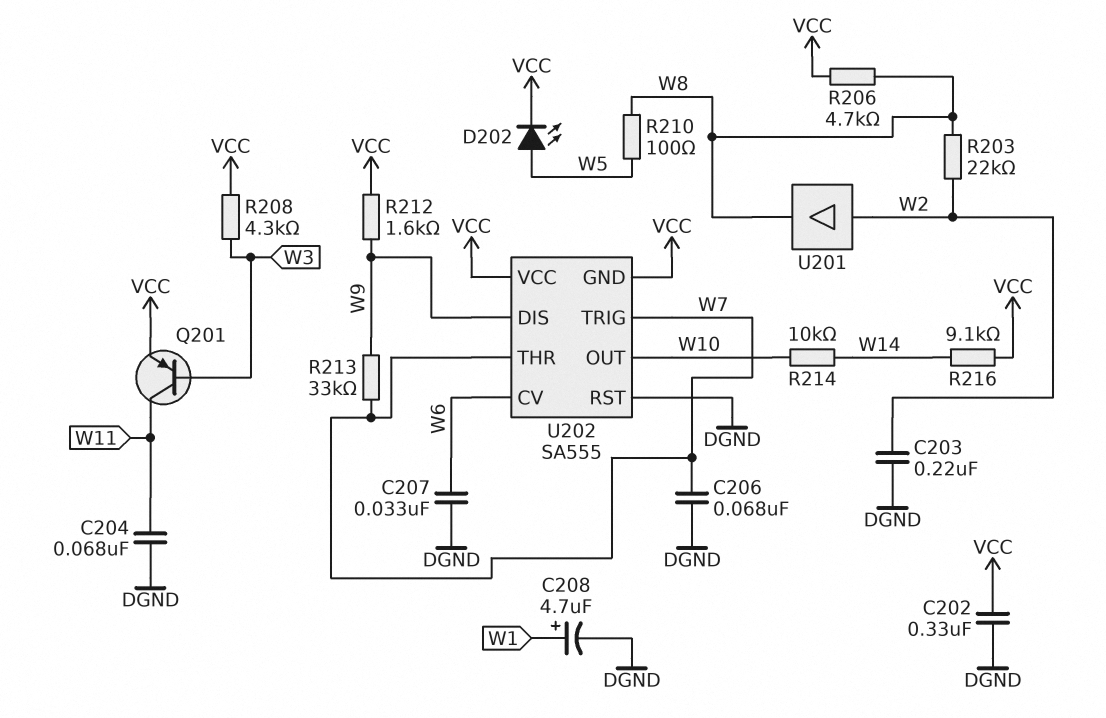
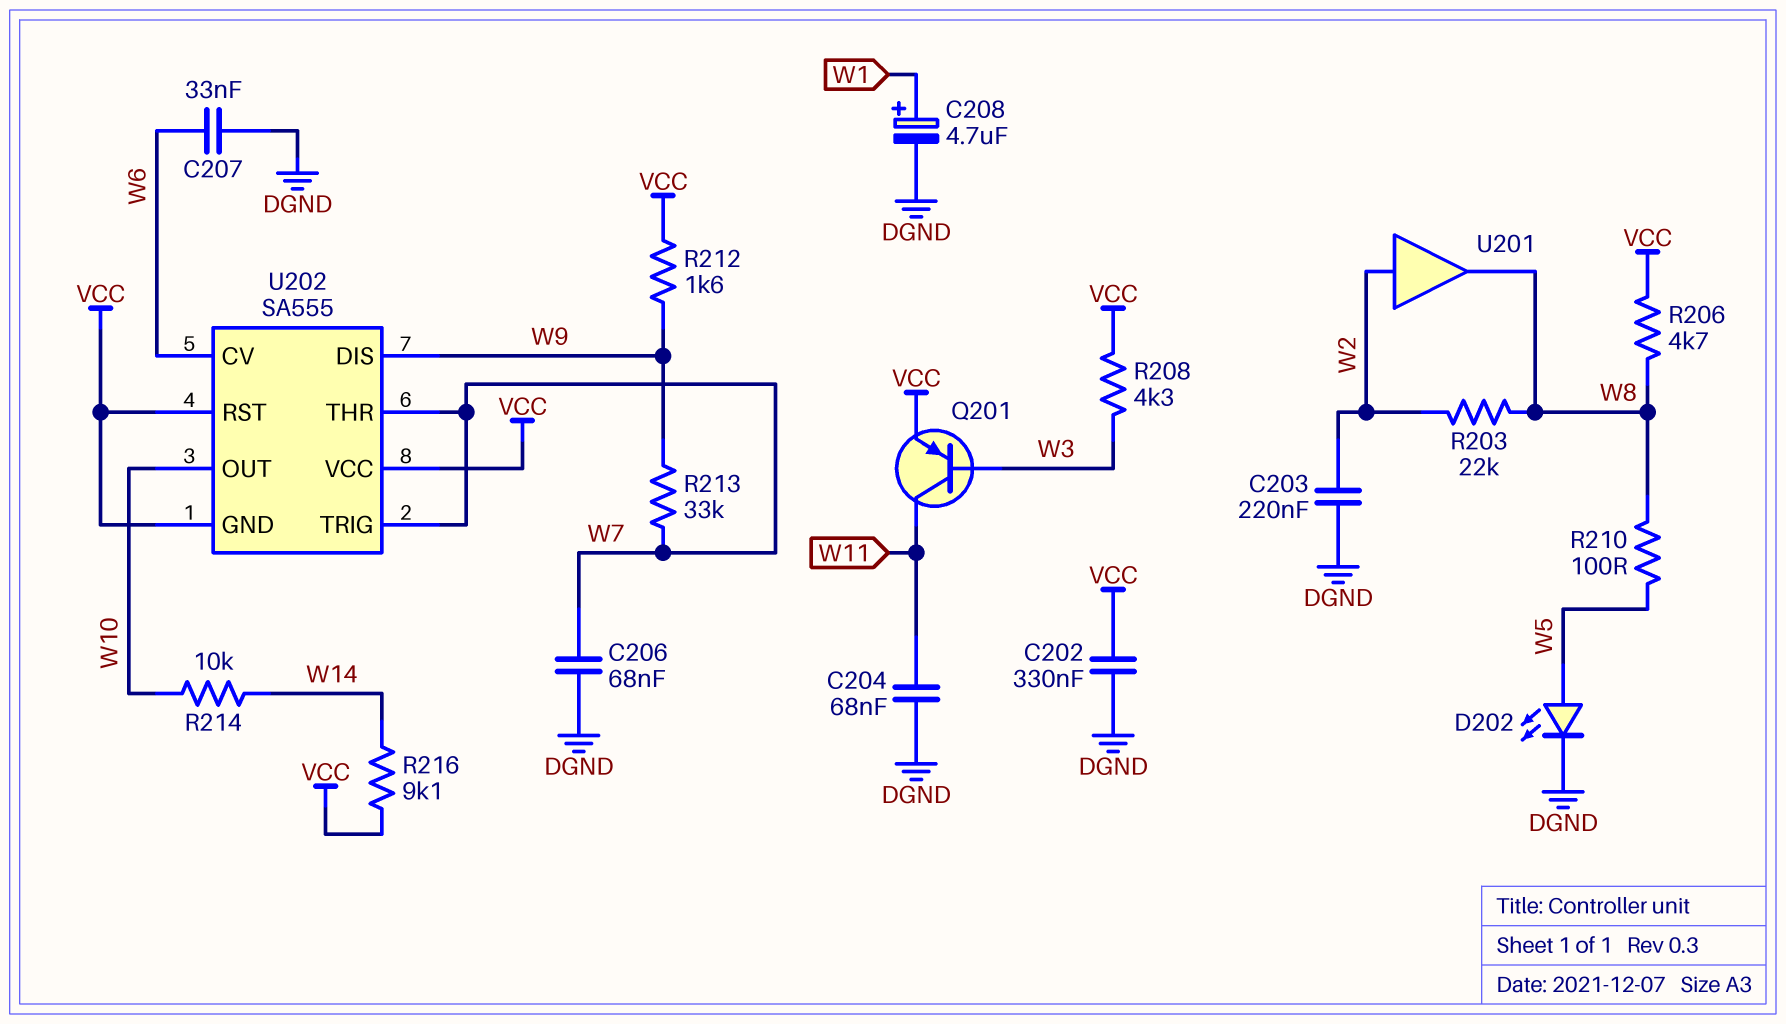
D202: LED (A W5, K VCC) -> LED (A W5, K DGND)
U202 pin RST: DGND -> VCC

